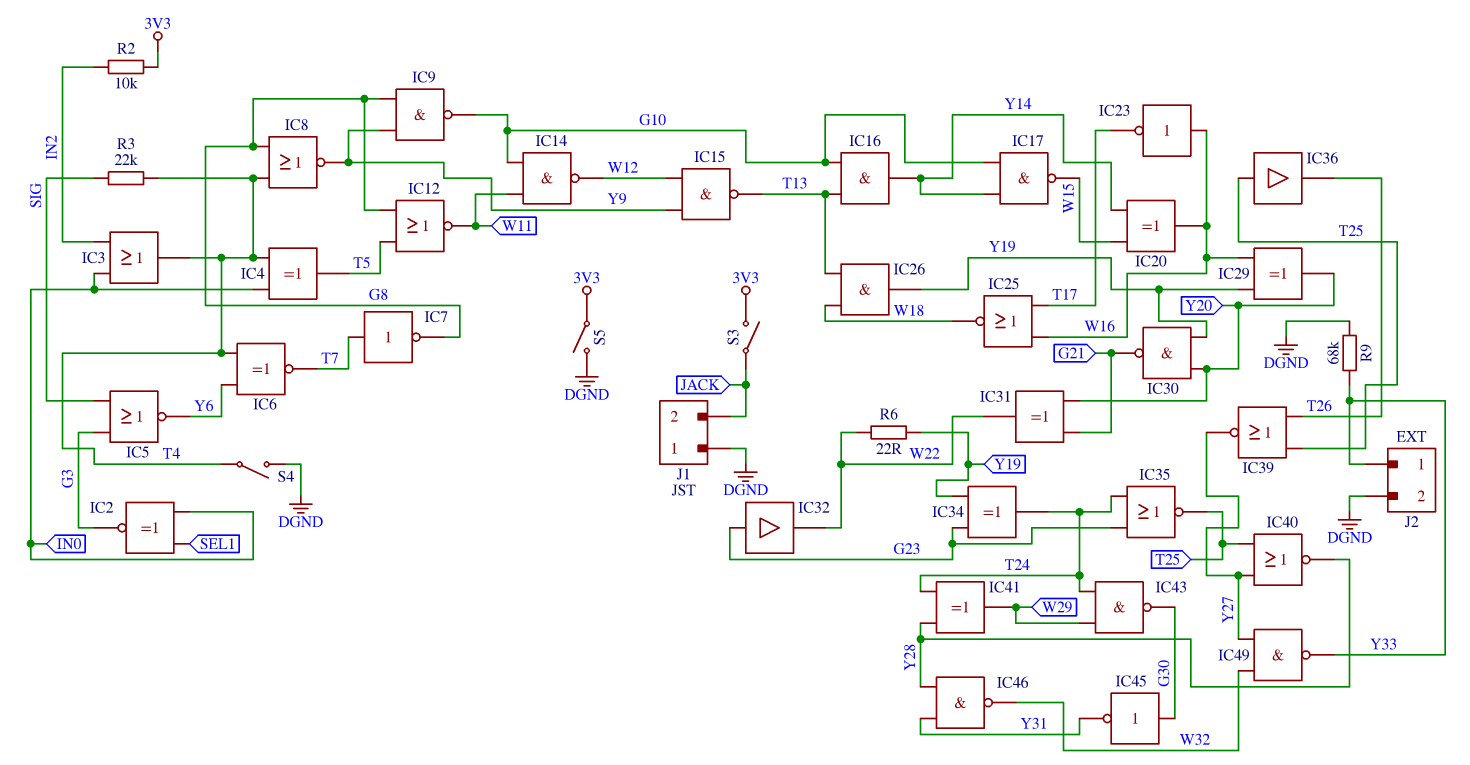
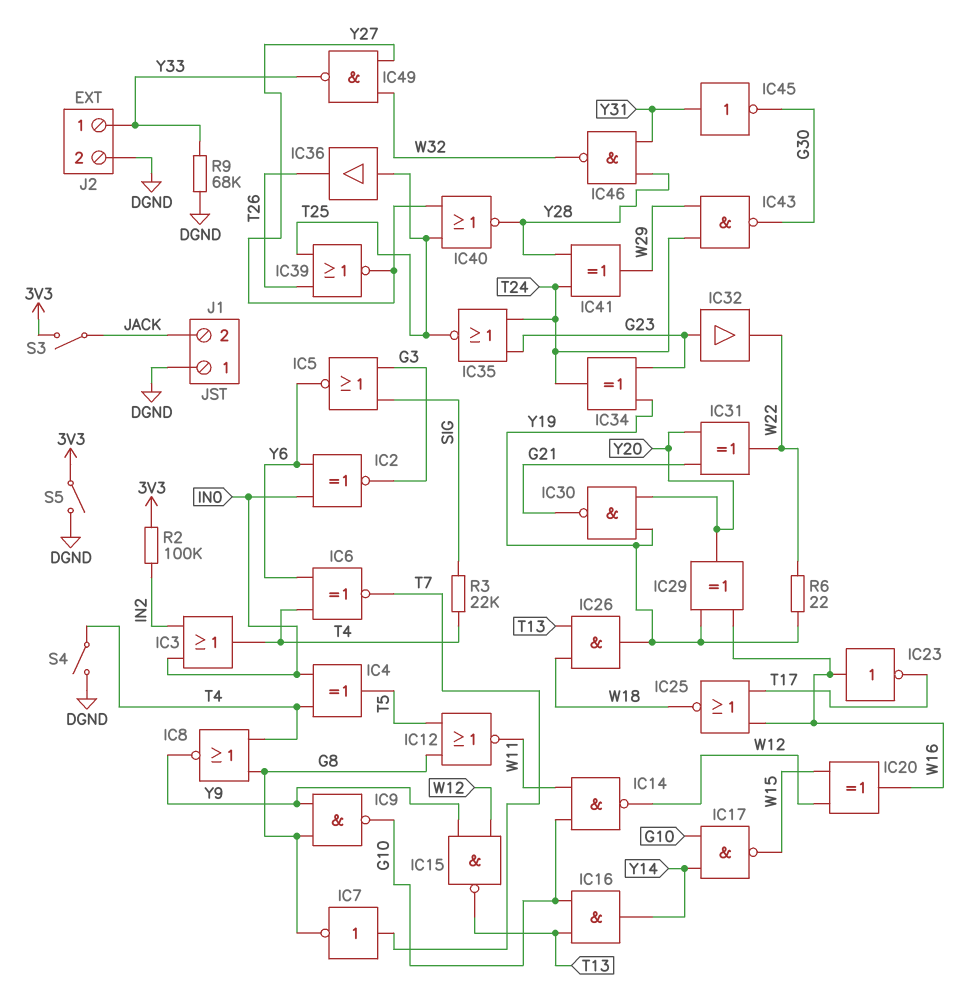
IC2: XNOR (in IN0, in SEL1, out G3) -> XNOR (in IN0, in Y6, out G3)
IC20: XOR (in W15, in Y14, out W16) -> XOR (in W12, in W15, out W16)
IC45: NOT (in G30, out Y31) -> NOT (in Y31, out G30)
R2: 10k (3V3, IN2) -> 100k (3V3, IN2)

